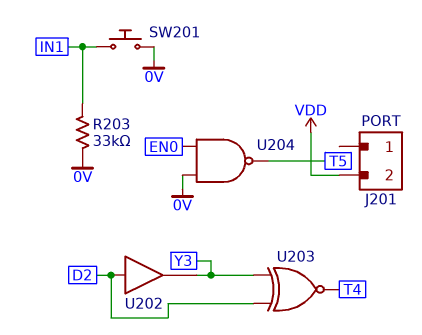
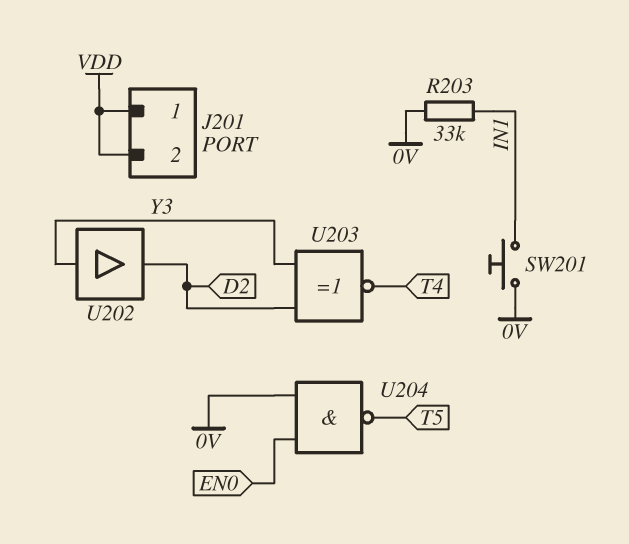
J201 pin 1: none -> VDD
U202: buffer (in D2, out Y3) -> buffer (in Y3, out D2)

